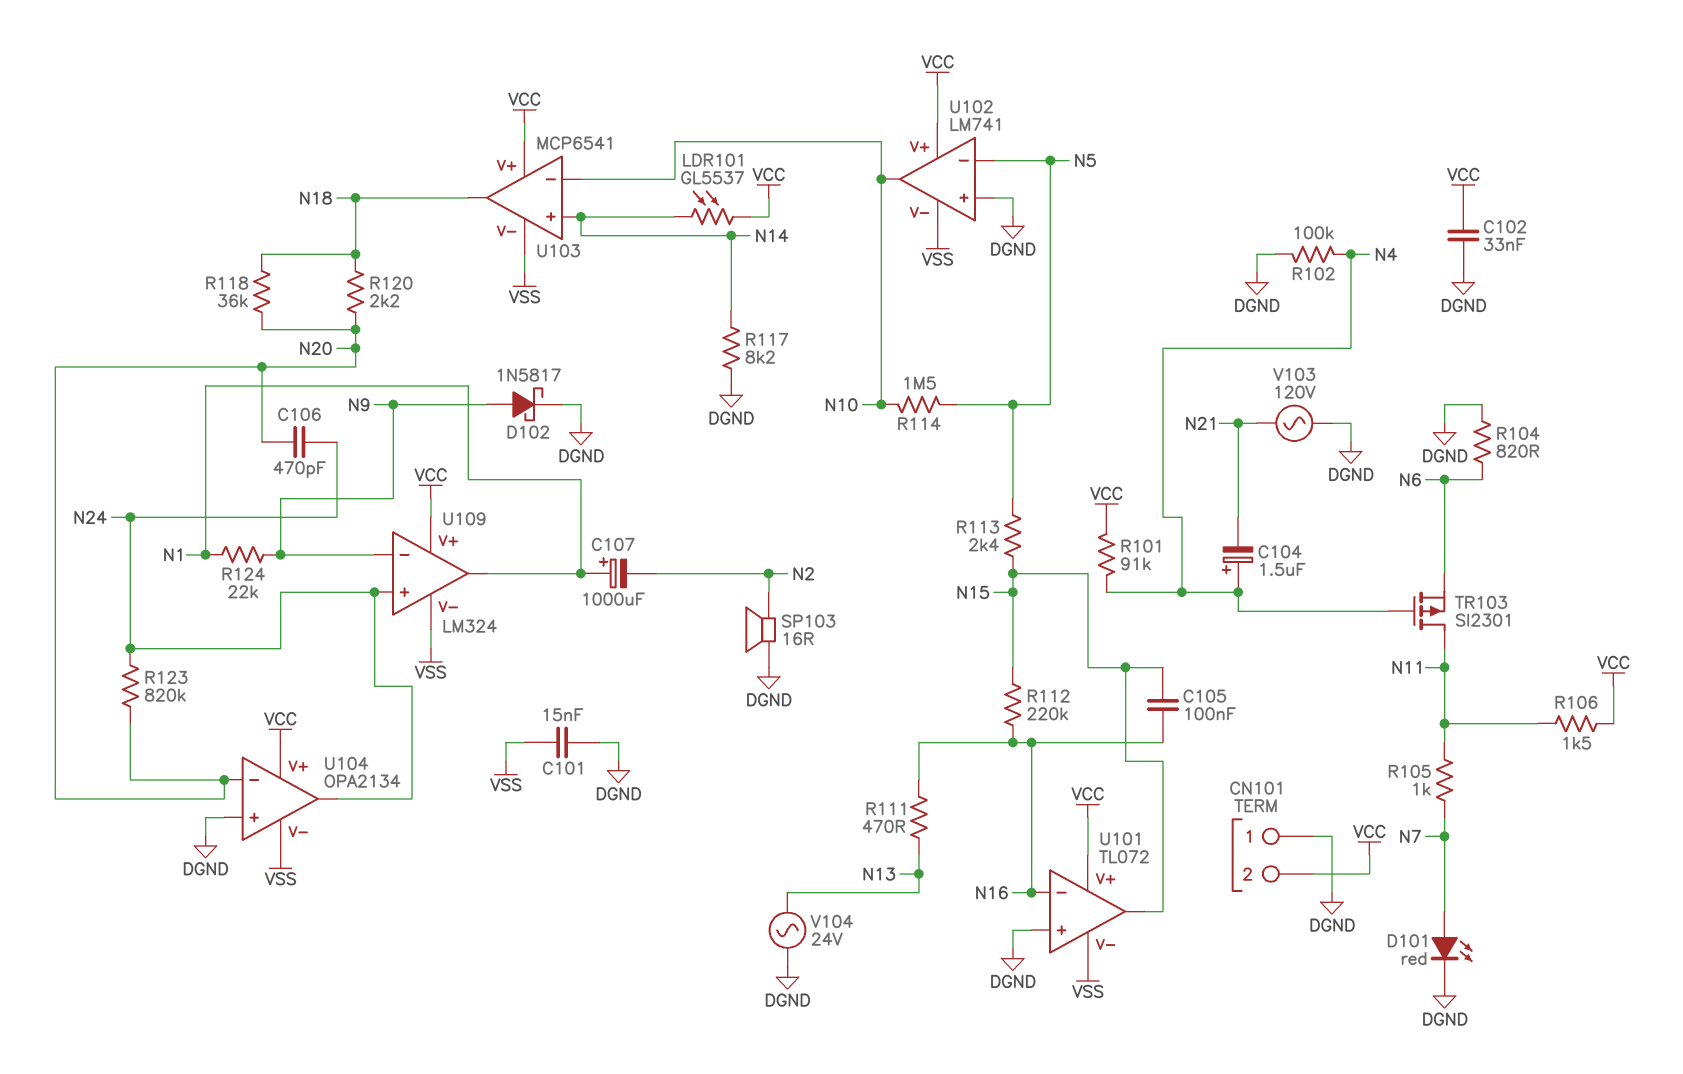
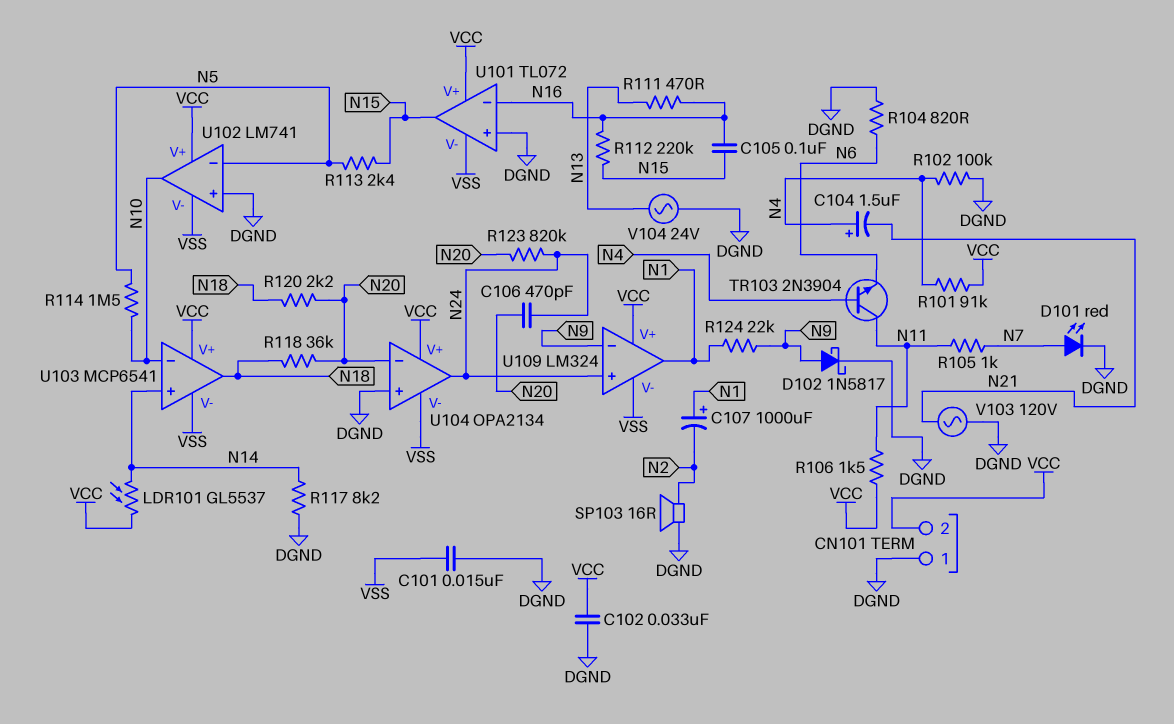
TR103: PMOS SI2301 (G N4, D N11, S N6) -> NPN 2N3904 (B N4, C N11, E N6)

